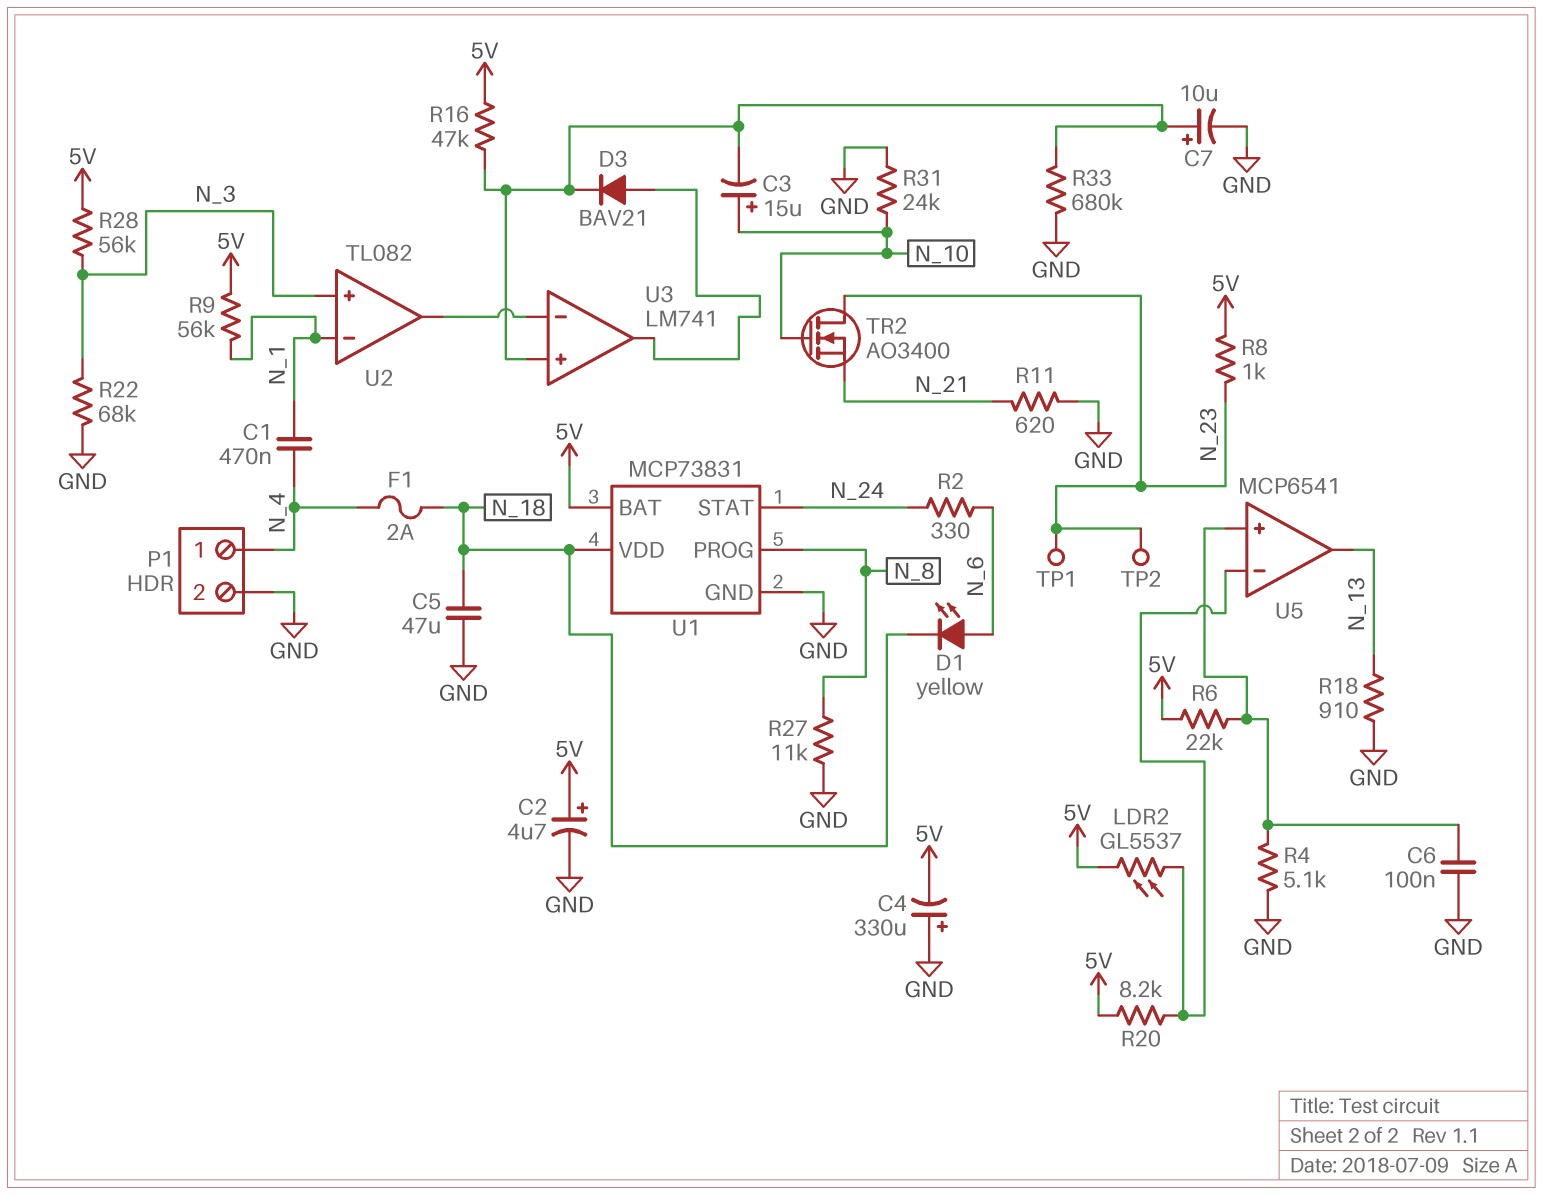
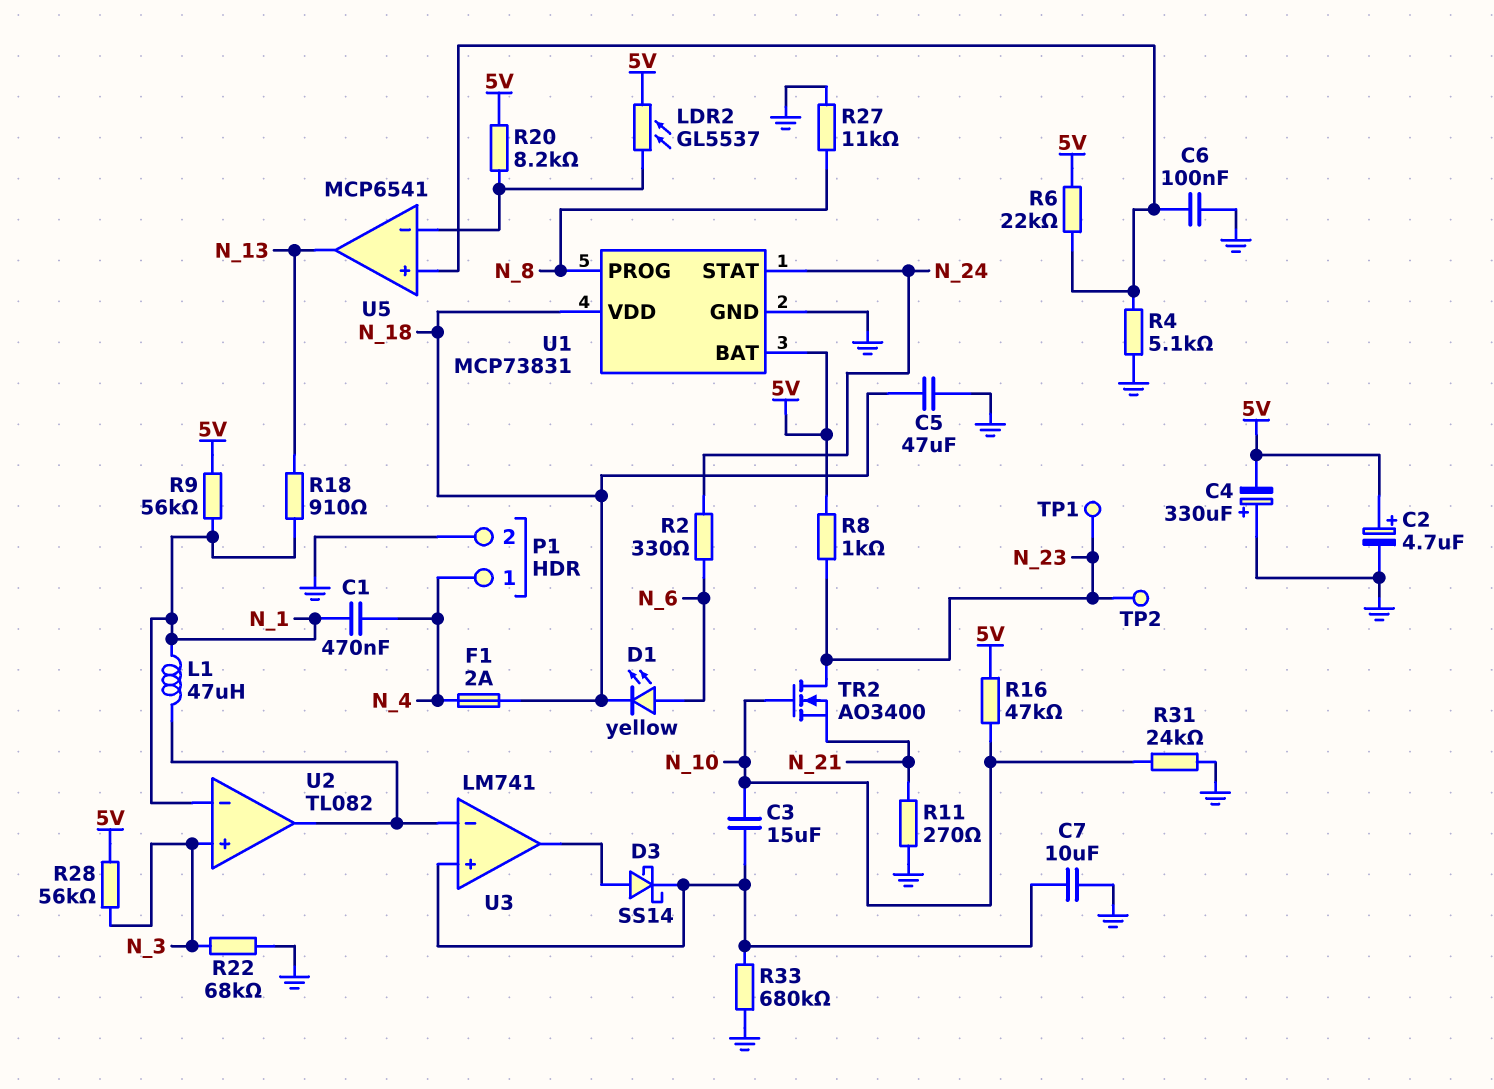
C3: 15uF (plus N_10, minus U3/in+) -> 15uF (N_10, U3/in+)
C7: 10uF (plus U3/in+, minus GND) -> 10uF (GND, U3/in+)
D3: diode BAV21 (A U3/out, K U3/in+) -> schottky SS14 (A U3/out, K U3/in+)
L1: none -> 47uH (N_1, U2/out)
R11: 620 (GND, N_21) -> 270 (GND, N_21)
R16: 47k (5V, U3/in+) -> 47k (5V, N_10)
R18: 910 (GND, N_13) -> 910 (N_1, N_13)

